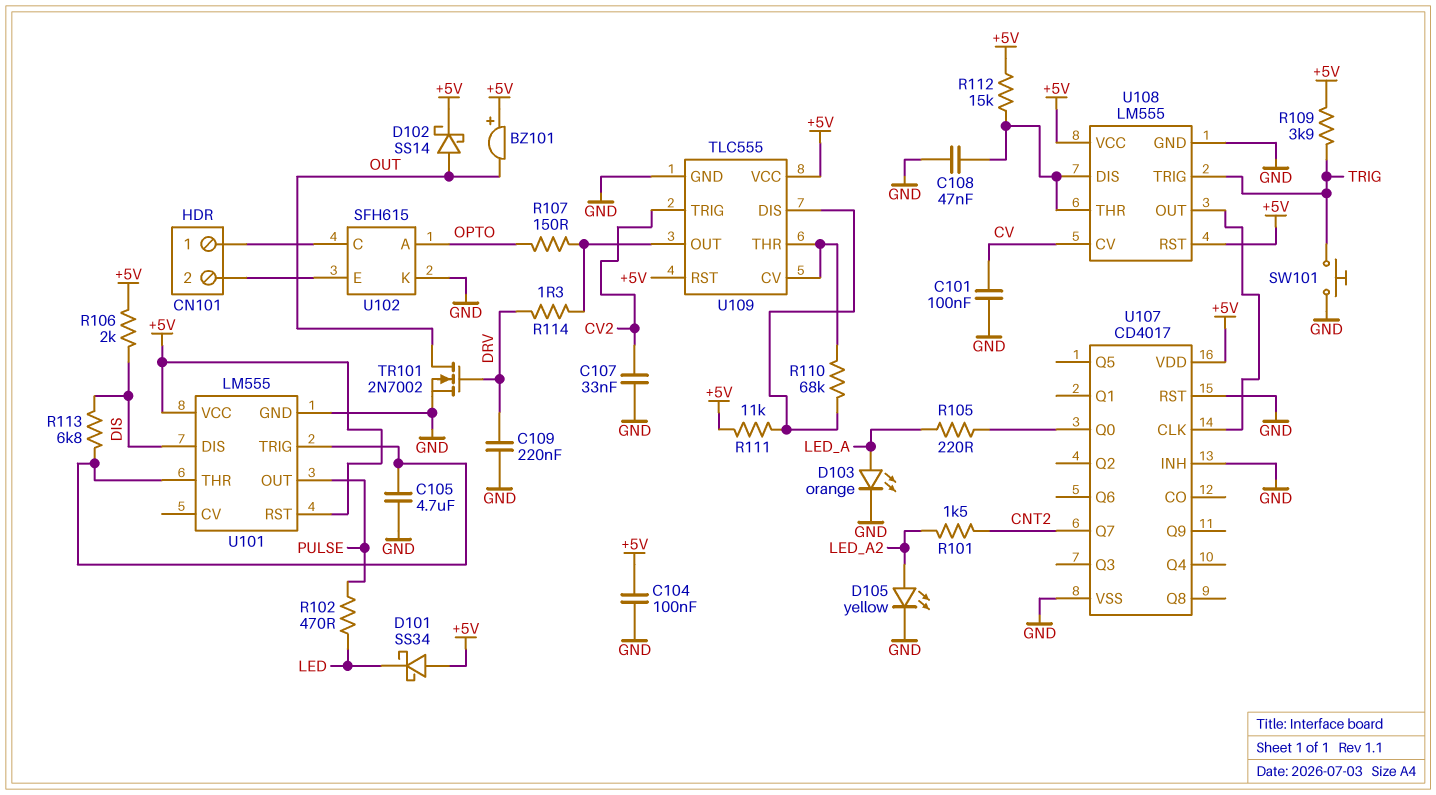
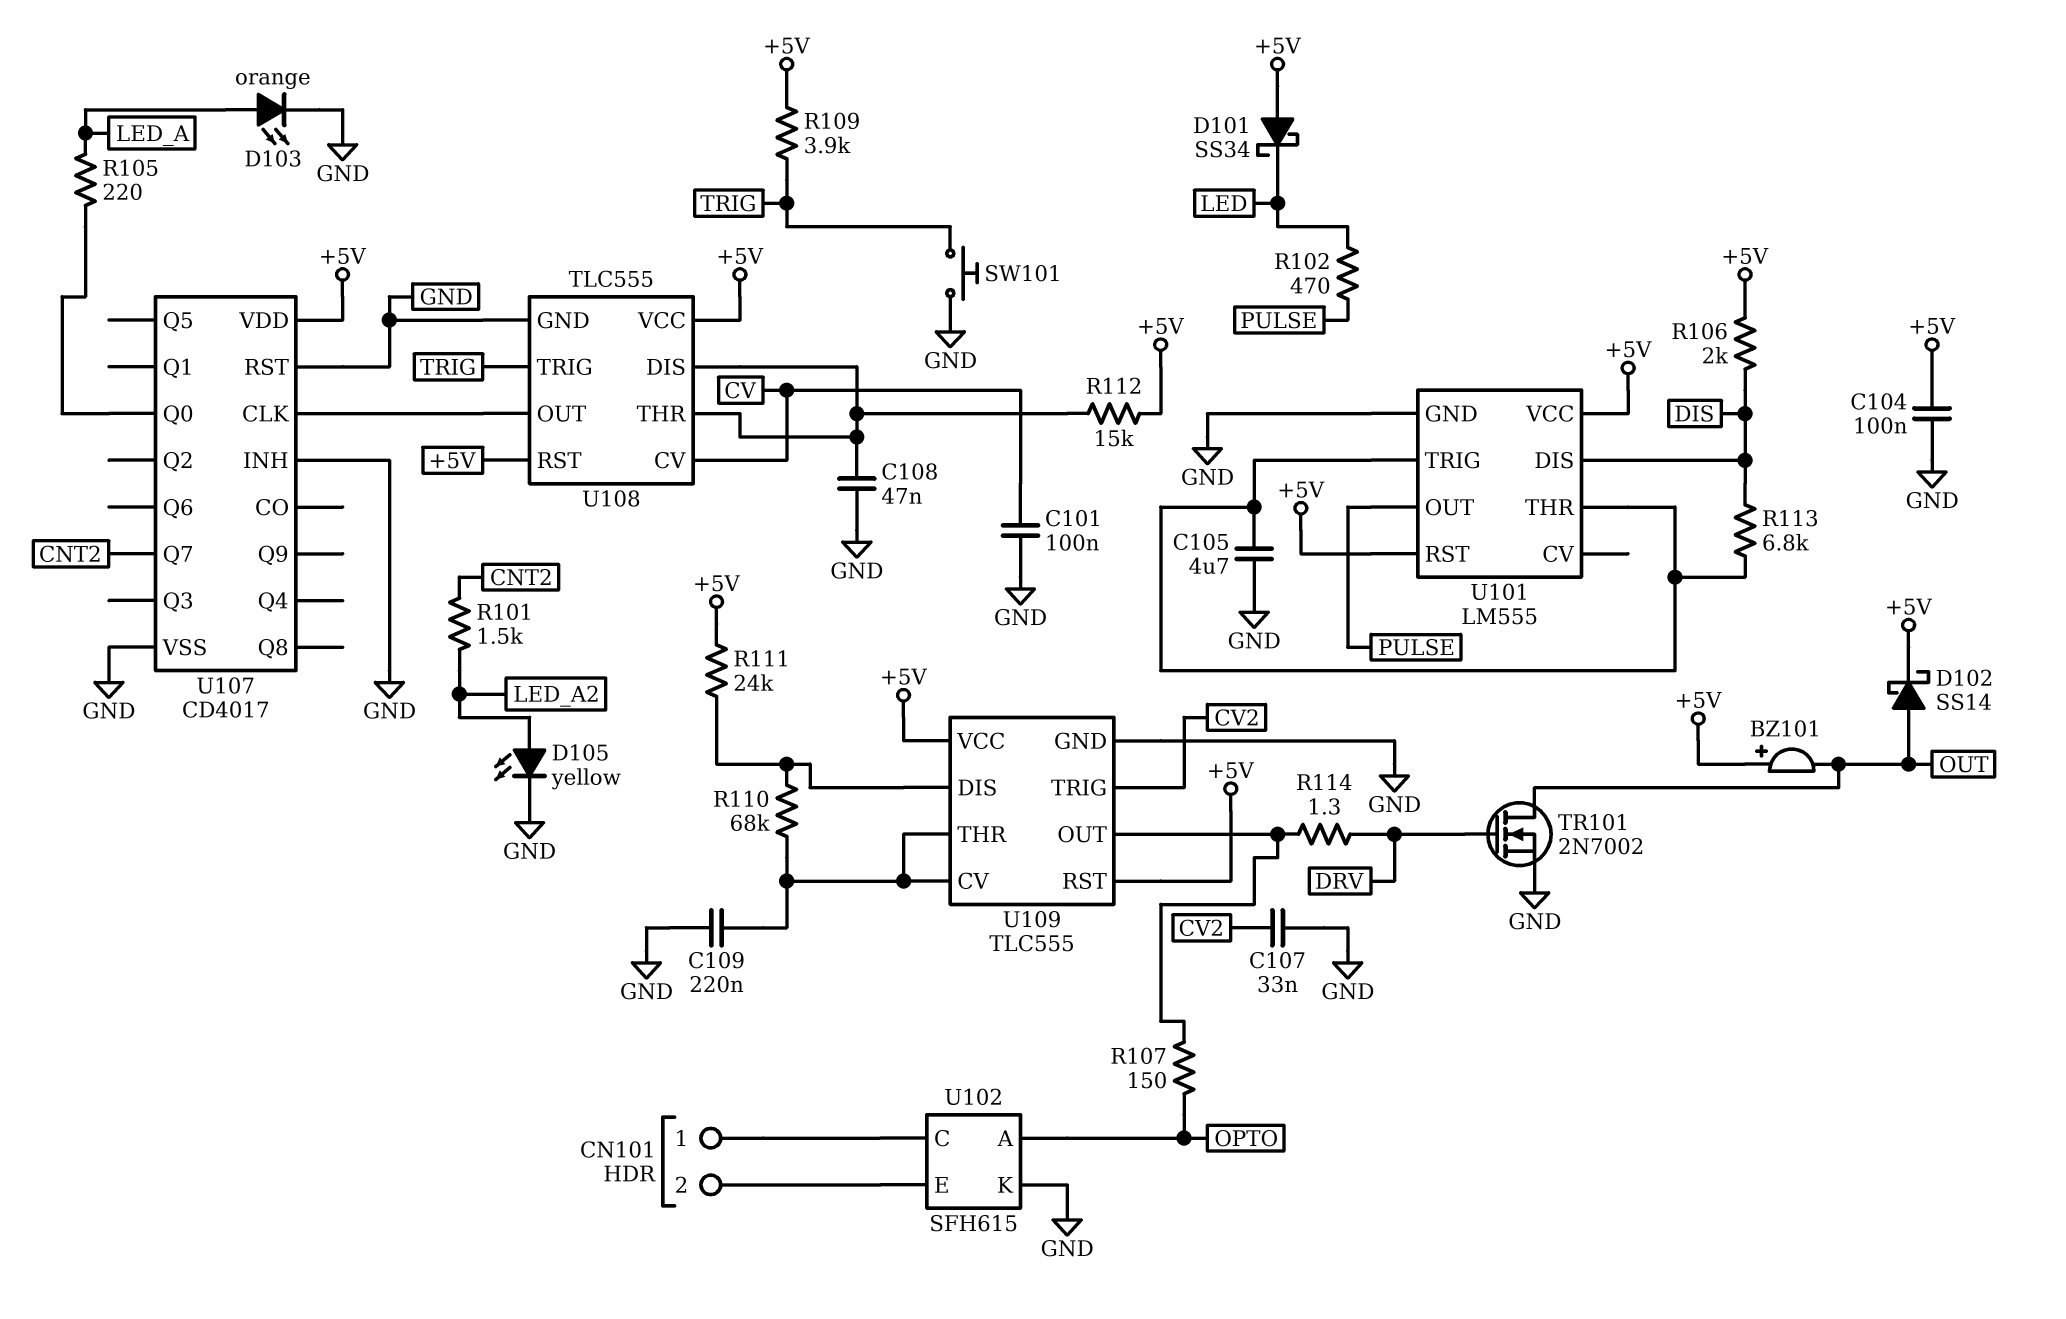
C109: 220nF (DRV, GND) -> 220nF (GND, U109/CV)
R111: 11k (+5V, U109/DIS) -> 24k (+5V, U109/DIS)
U108: LM555 -> TLC555

